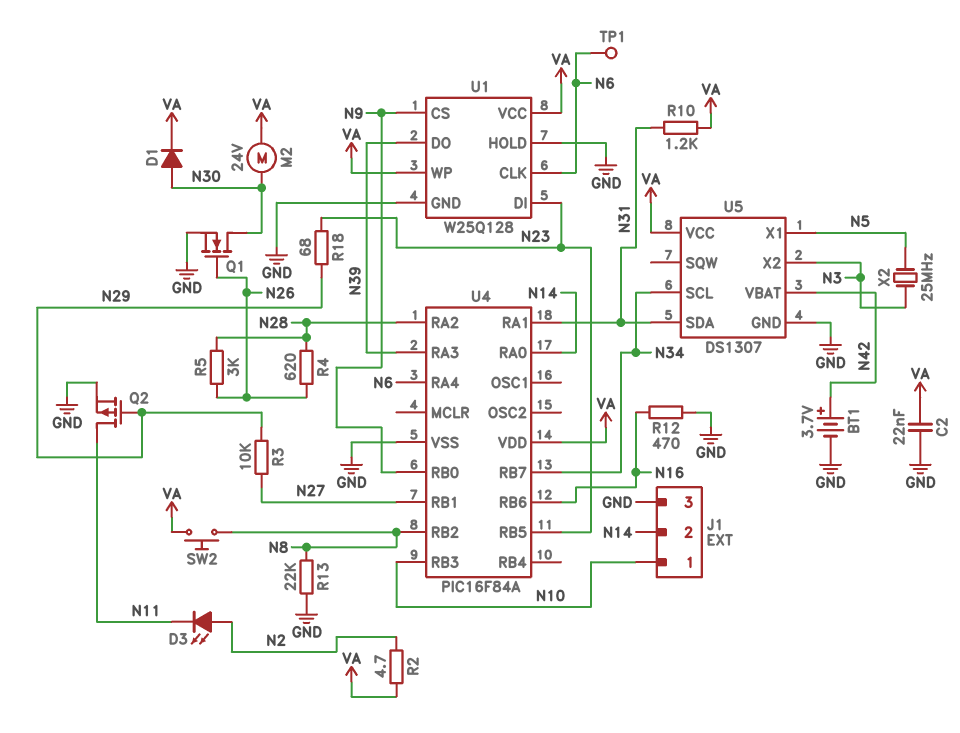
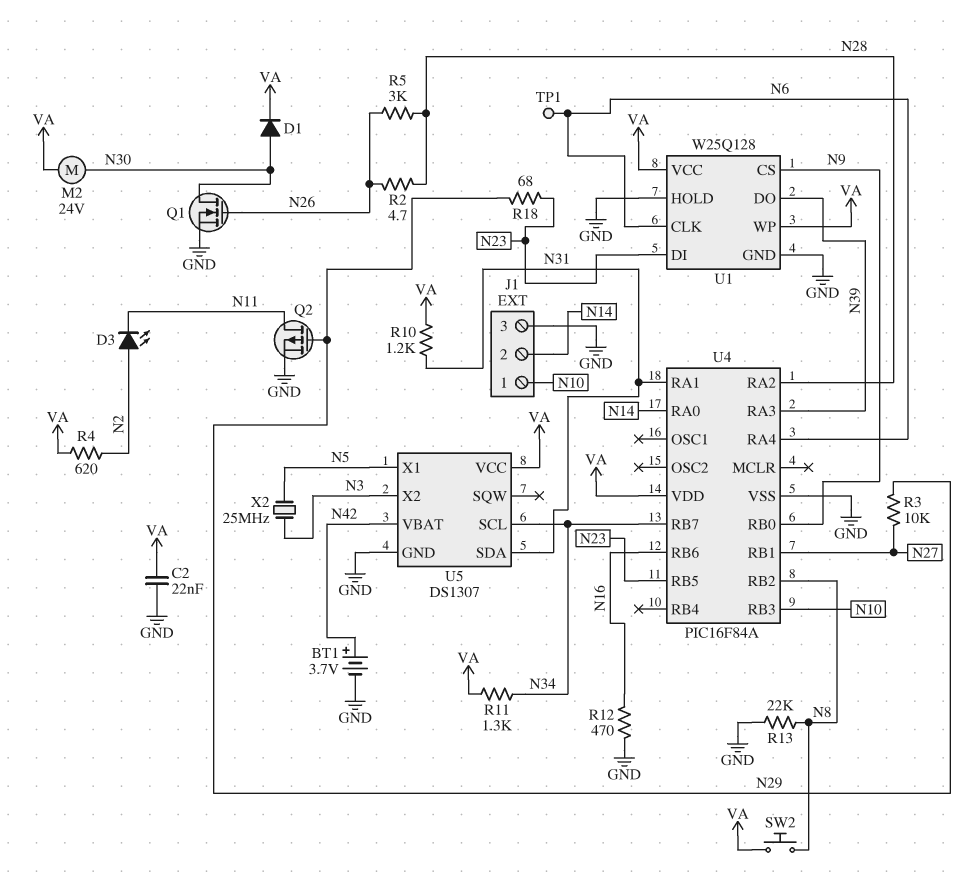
R2: 4.7 (N2, VA) -> 4.7 (N26, N28)
R4: 620 (N26, N28) -> 620 (N2, VA)
R11: none -> 1.3k (N34, VA)

